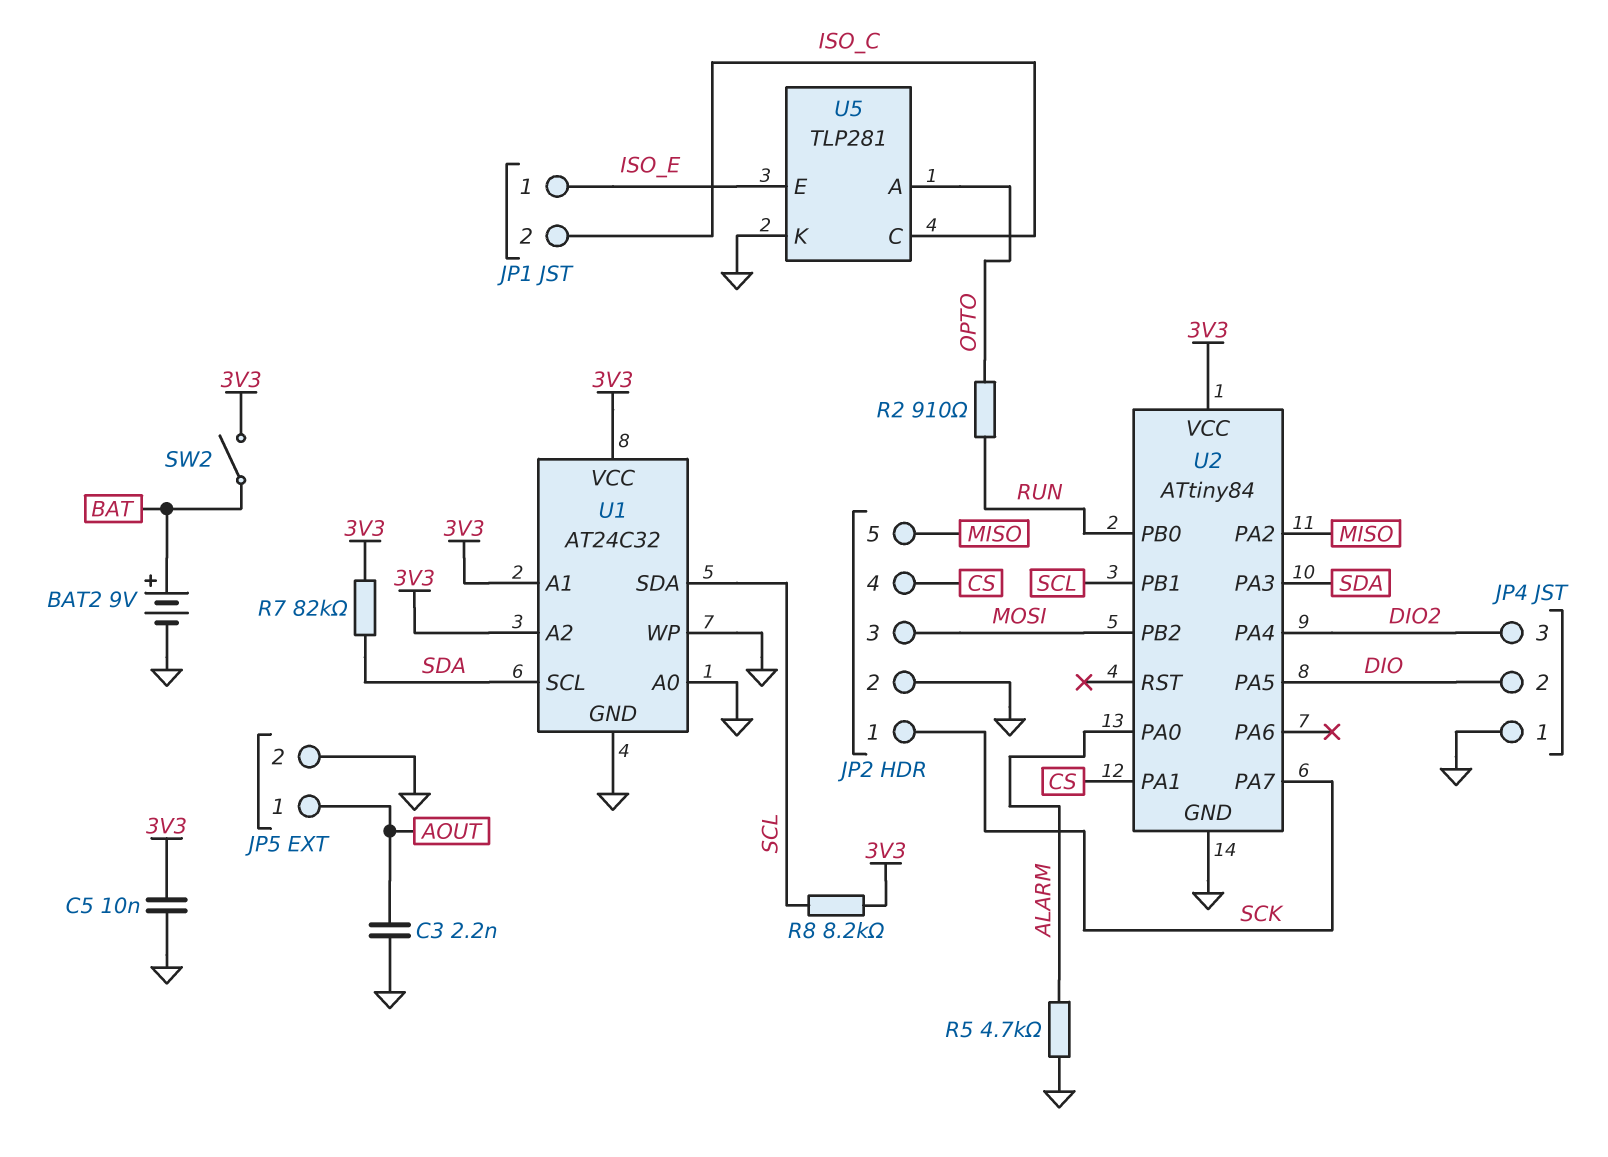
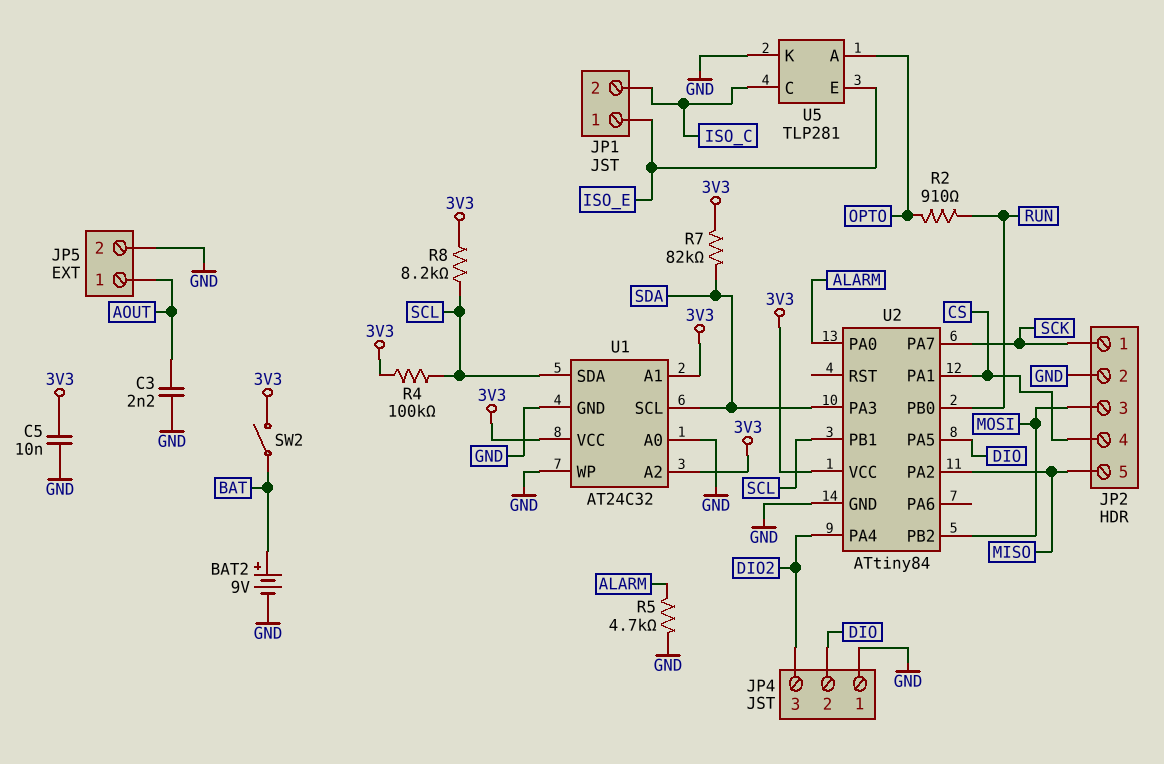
R4: none -> 100k (3V3, SCL)

